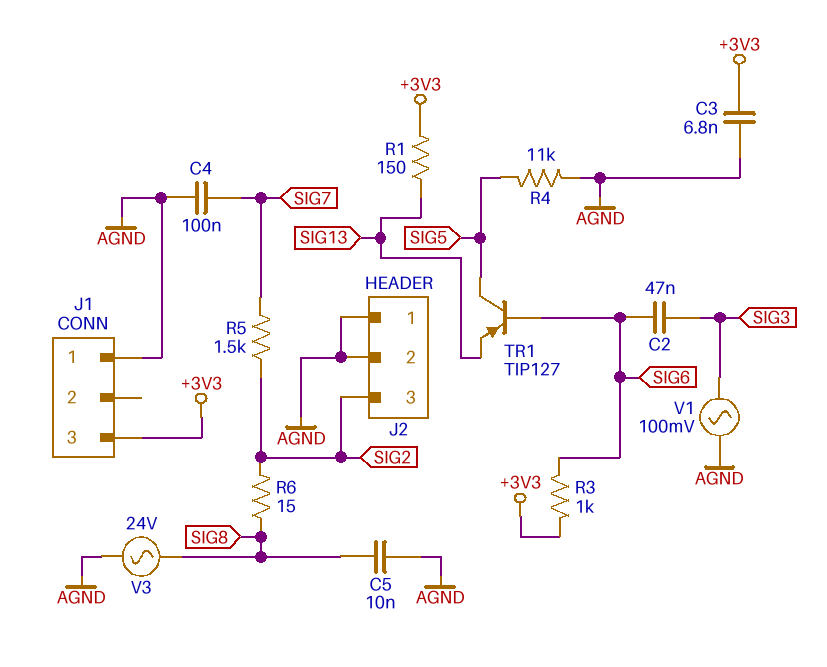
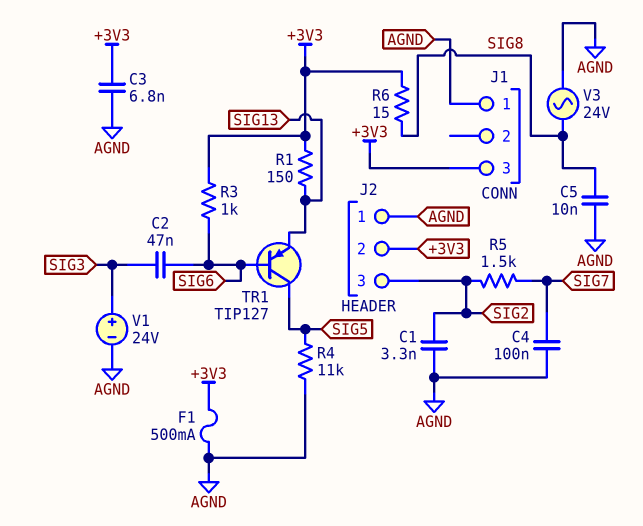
C1: none -> 3.3nF (AGND, SIG2)
F1: none -> 500mA (+3V3, AGND)
J2 pin 2: AGND -> +3V3
R6: 15 (SIG2, SIG8) -> 15 (+3V3, SIG8)
V1: AC 100mV (AGND, SIG3) -> 24V (plus SIG3, minus AGND)

